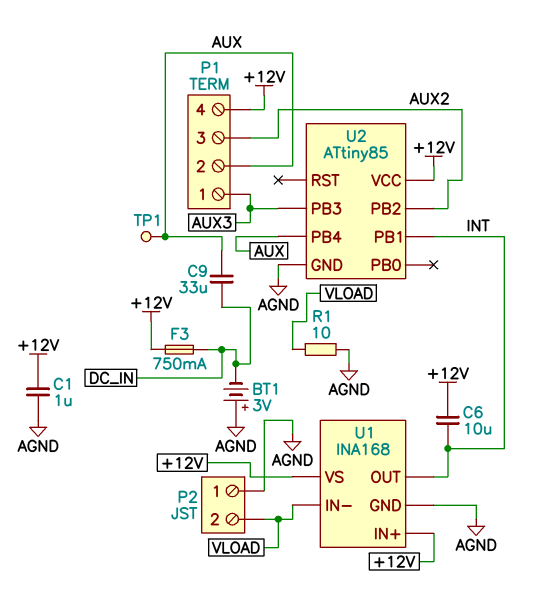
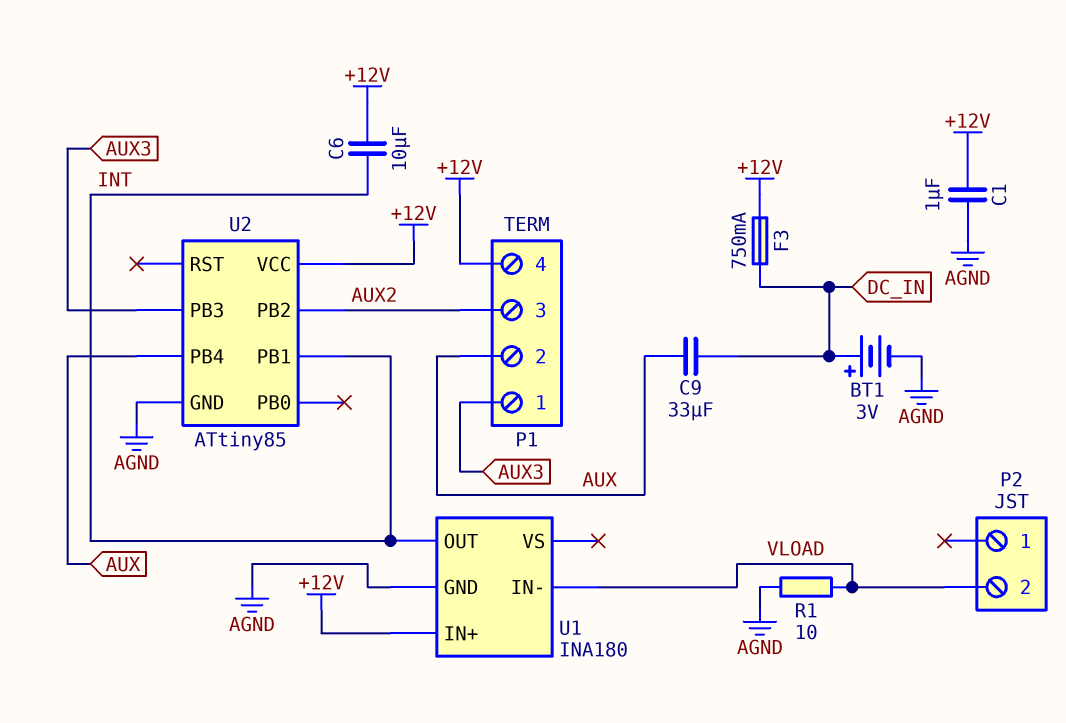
BT1: 3V (plus AGND, minus DC_IN) -> 3V (plus DC_IN, minus AGND)
P2 pin 1: AGND -> none
TP1: test point (AUX) -> none
U1: INA168 -> INA180
U1 pin VS: +12V -> none

